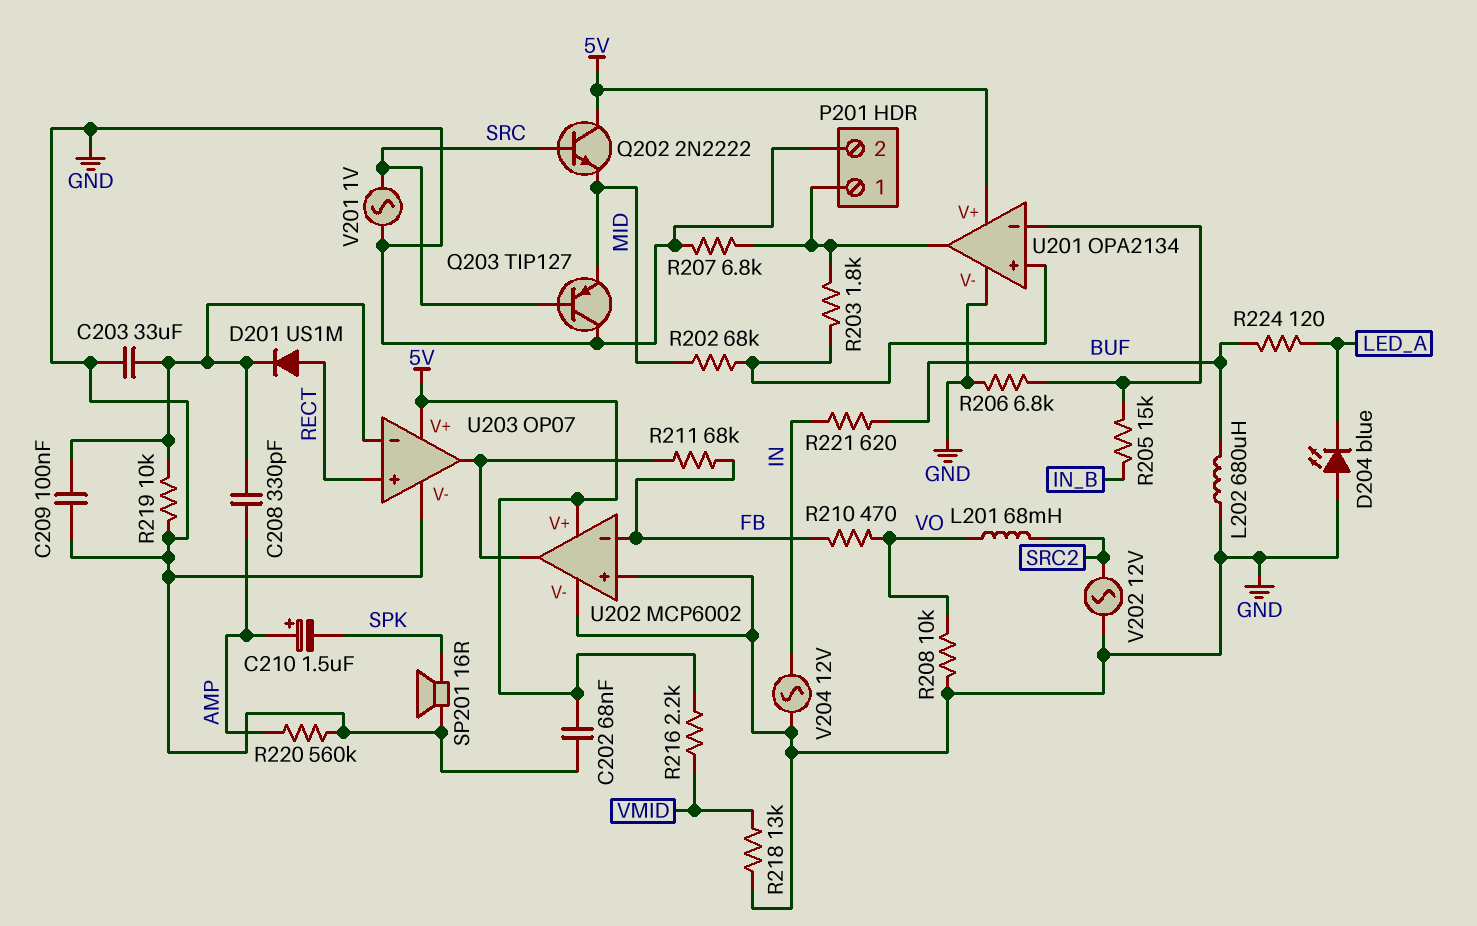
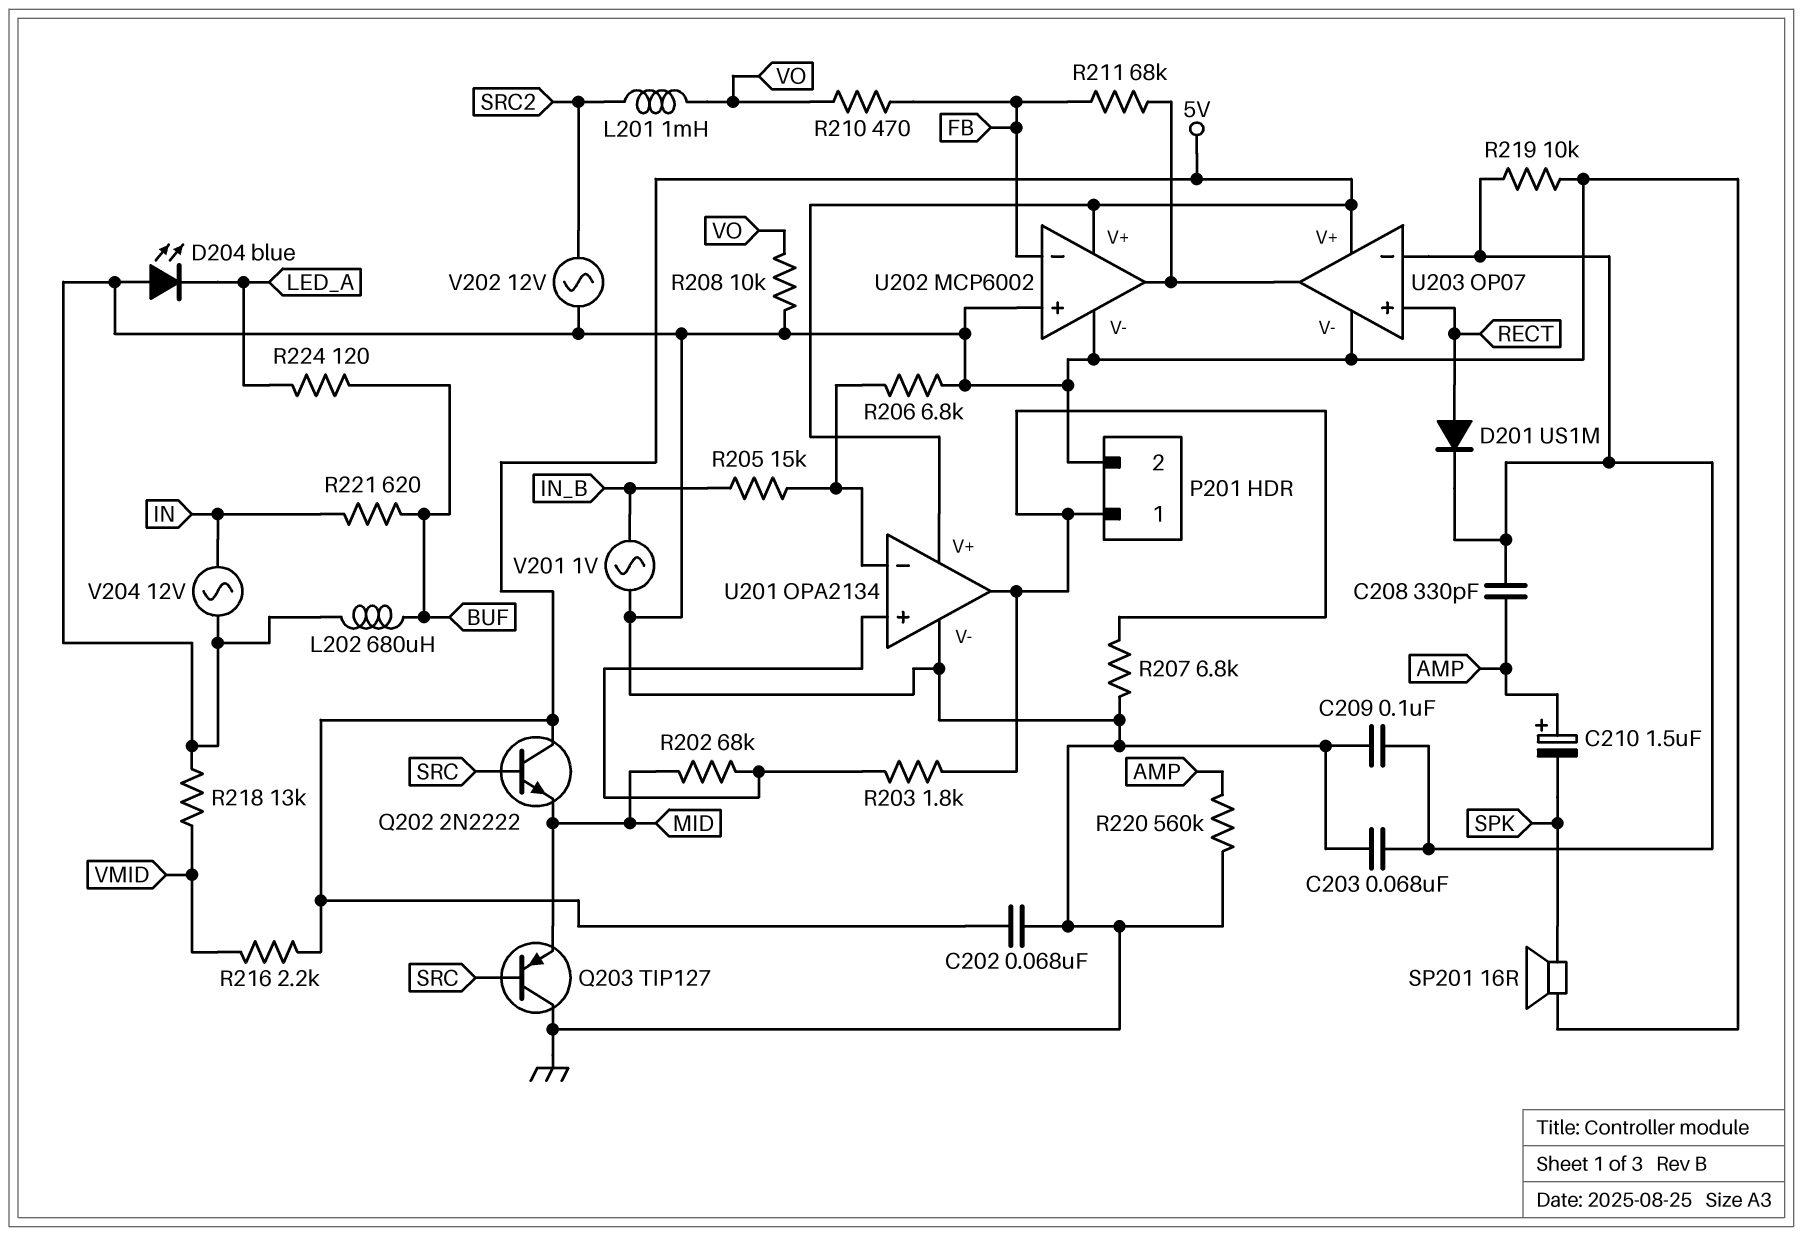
C203: 33uF (GND, U203/in-) -> 68nF (GND, U203/in-)
L201: 68mH (SRC2, VO) -> 1mH (SRC2, VO)
V201: AC 1V (GND, SRC) -> AC 1V (GND, IN_B)

